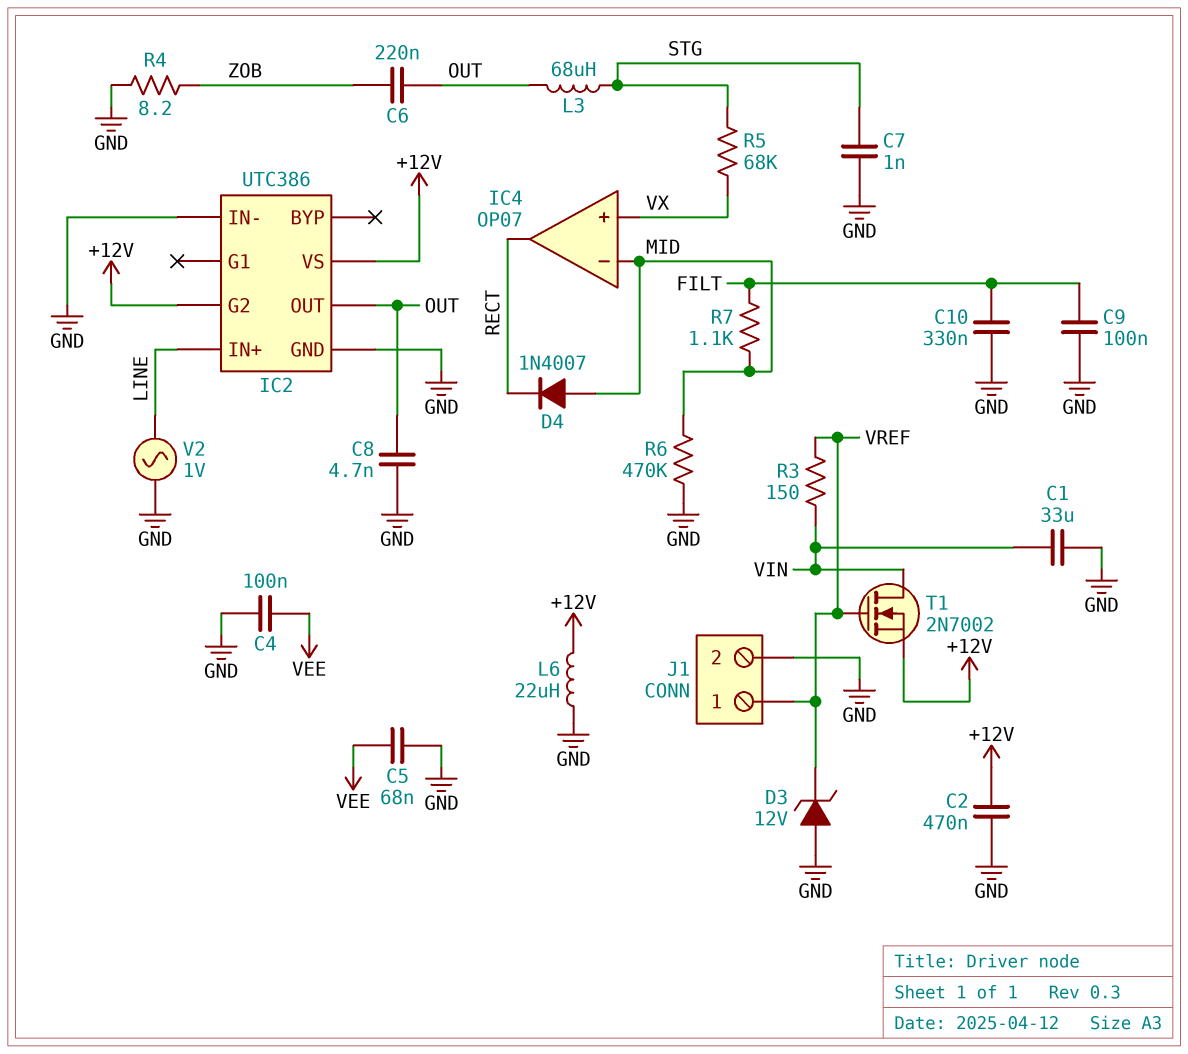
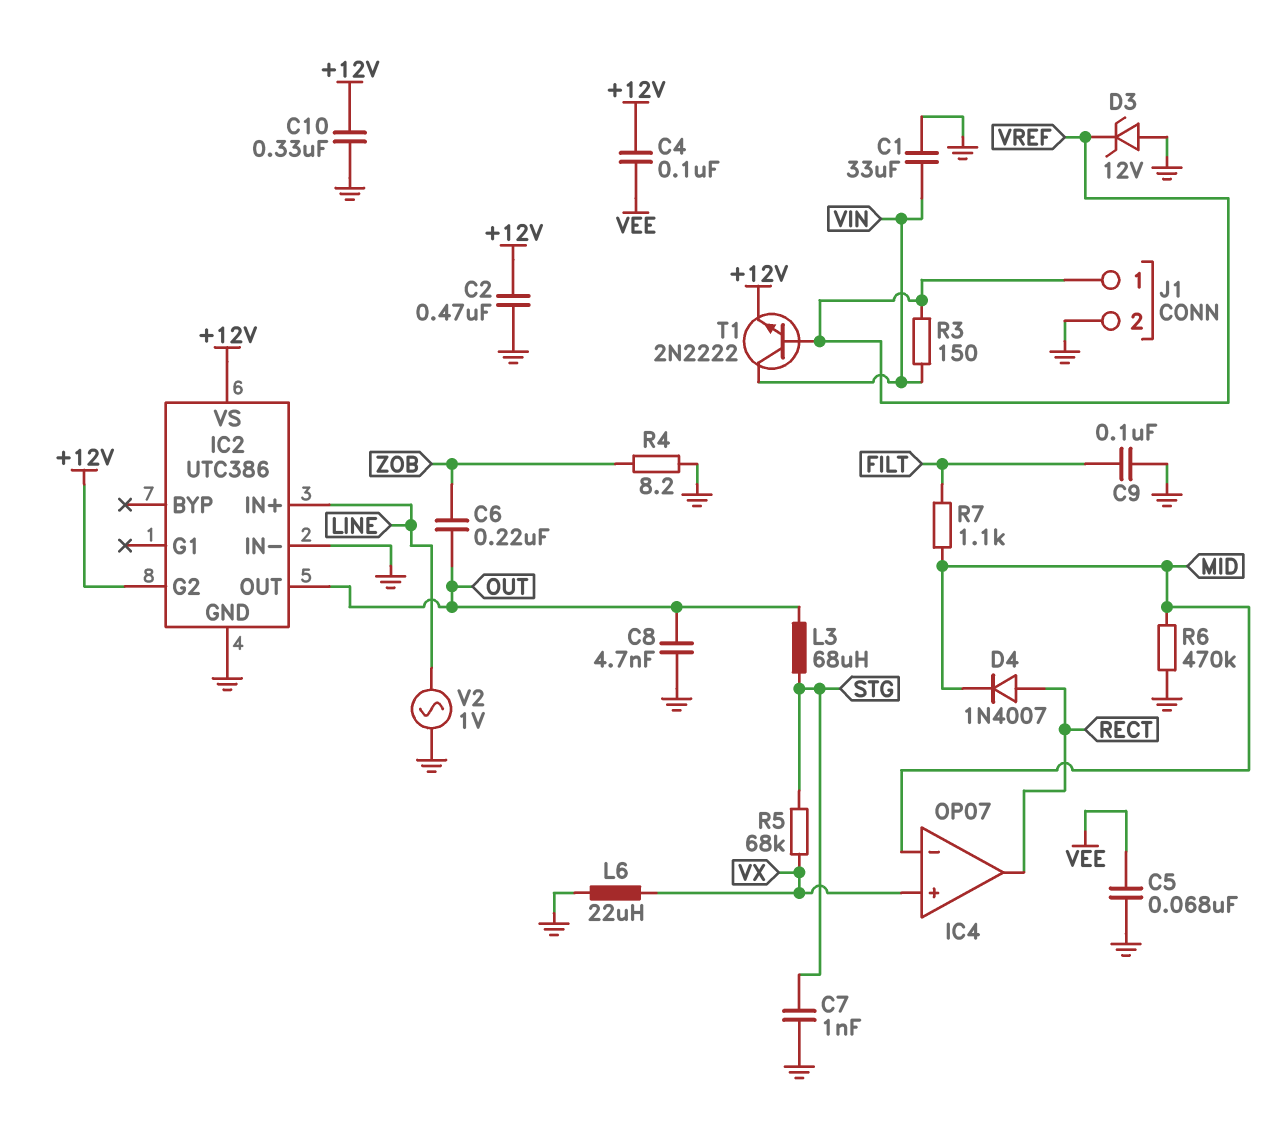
C4: 100nF (GND, VEE) -> 100nF (+12V, VEE)
C10: 330nF (FILT, GND) -> 330nF (+12V, GND)
D4: diode 1N4007 (A MID, K RECT) -> diode 1N4007 (A RECT, K MID)
L6: 22uH (+12V, GND) -> 22uH (GND, VX)
T1: NMOS 2N7002 (G VREF, D VIN, S +12V) -> NPN 2N2222 (B VREF, C VIN, E +12V)

